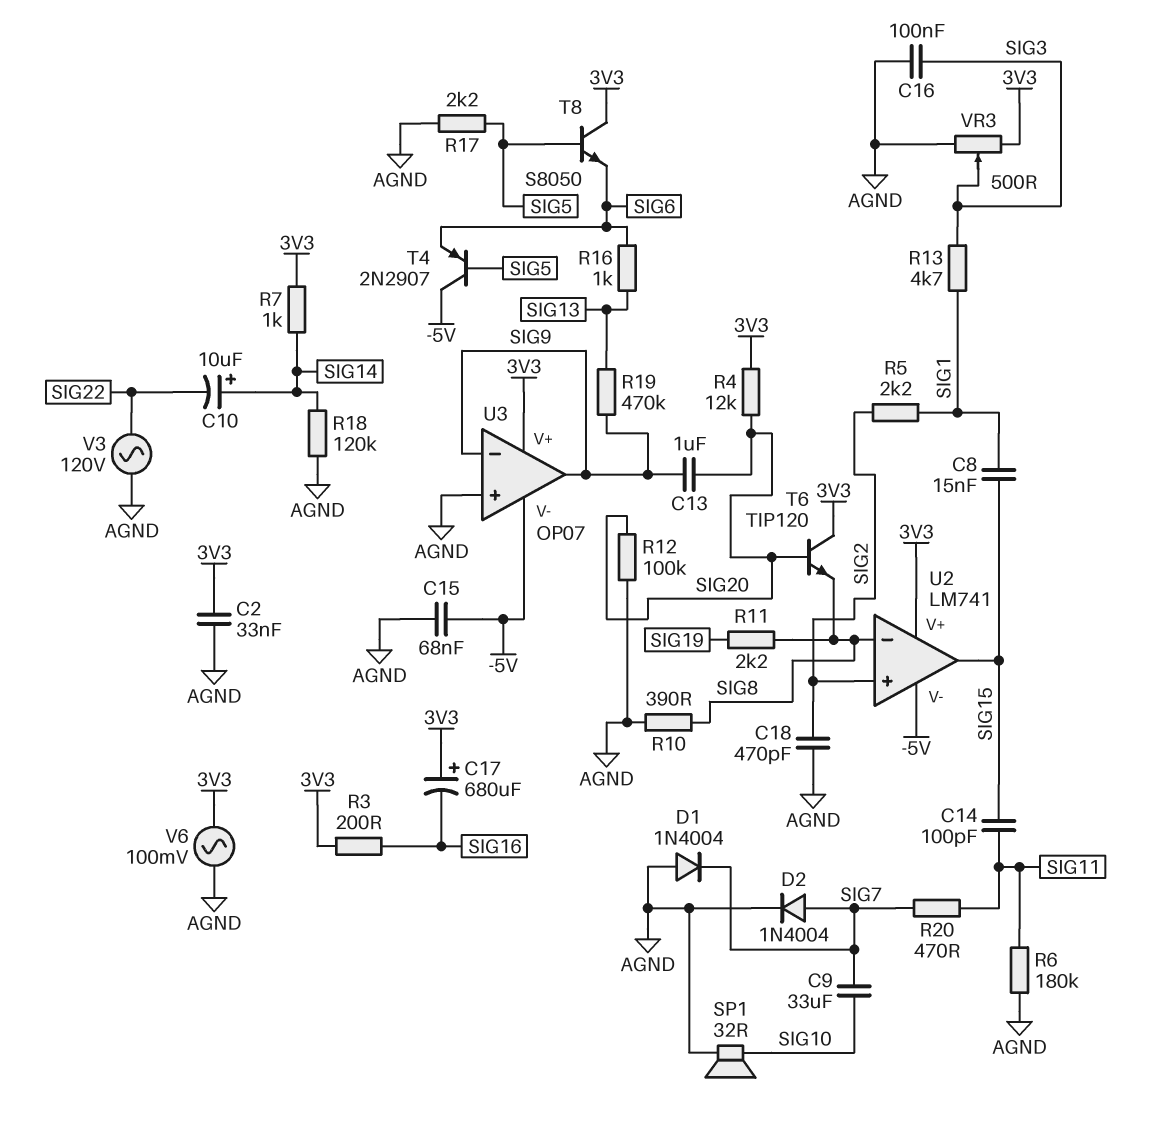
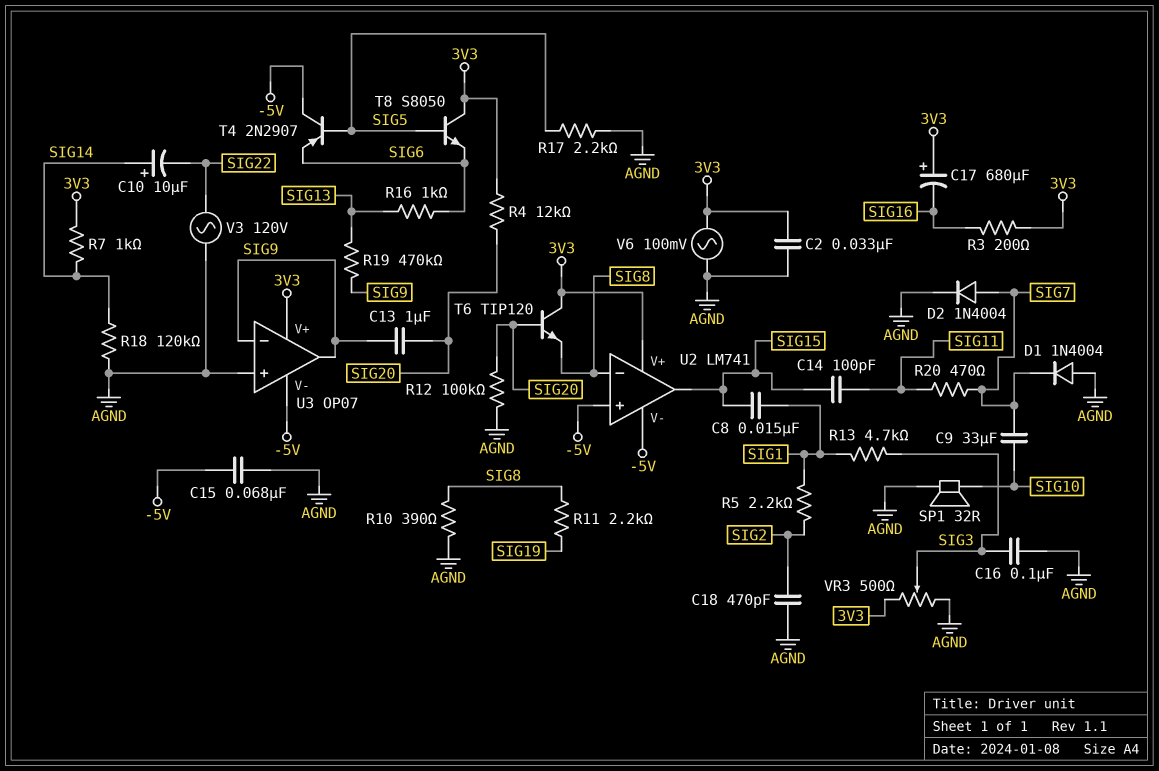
R6: 180k (AGND, SIG11) -> none
U2 pin in+: SIG2 -> -5V

